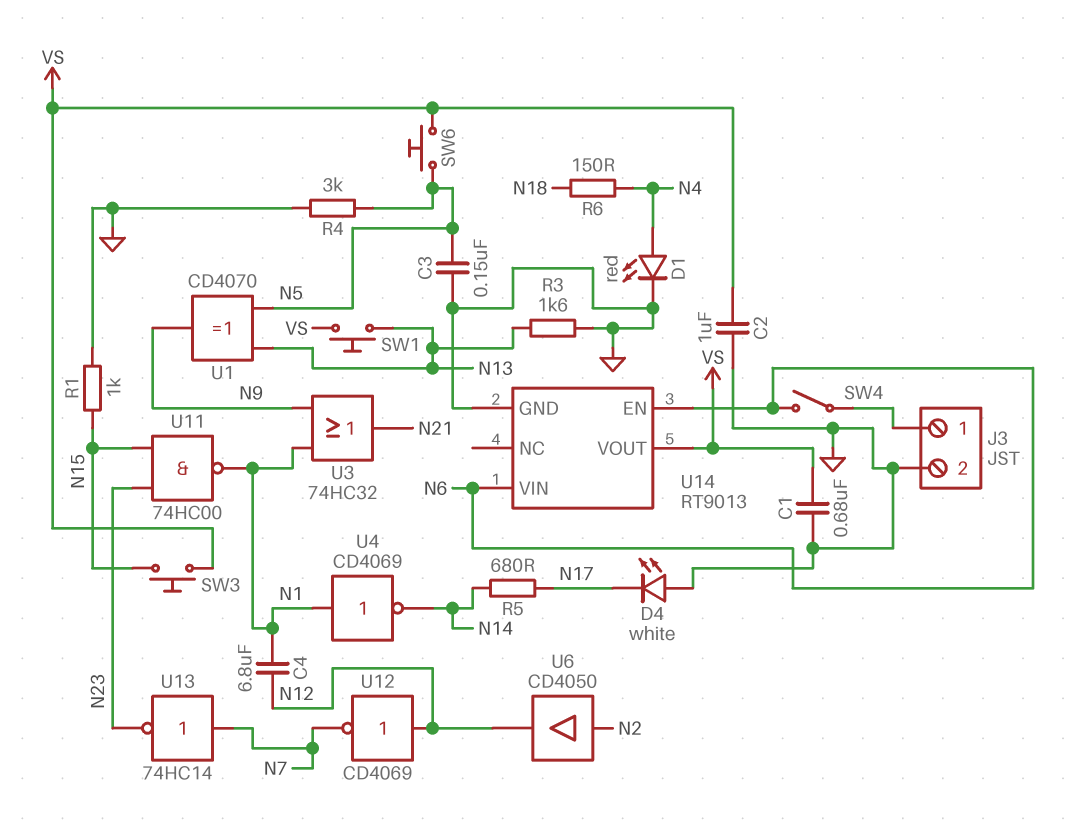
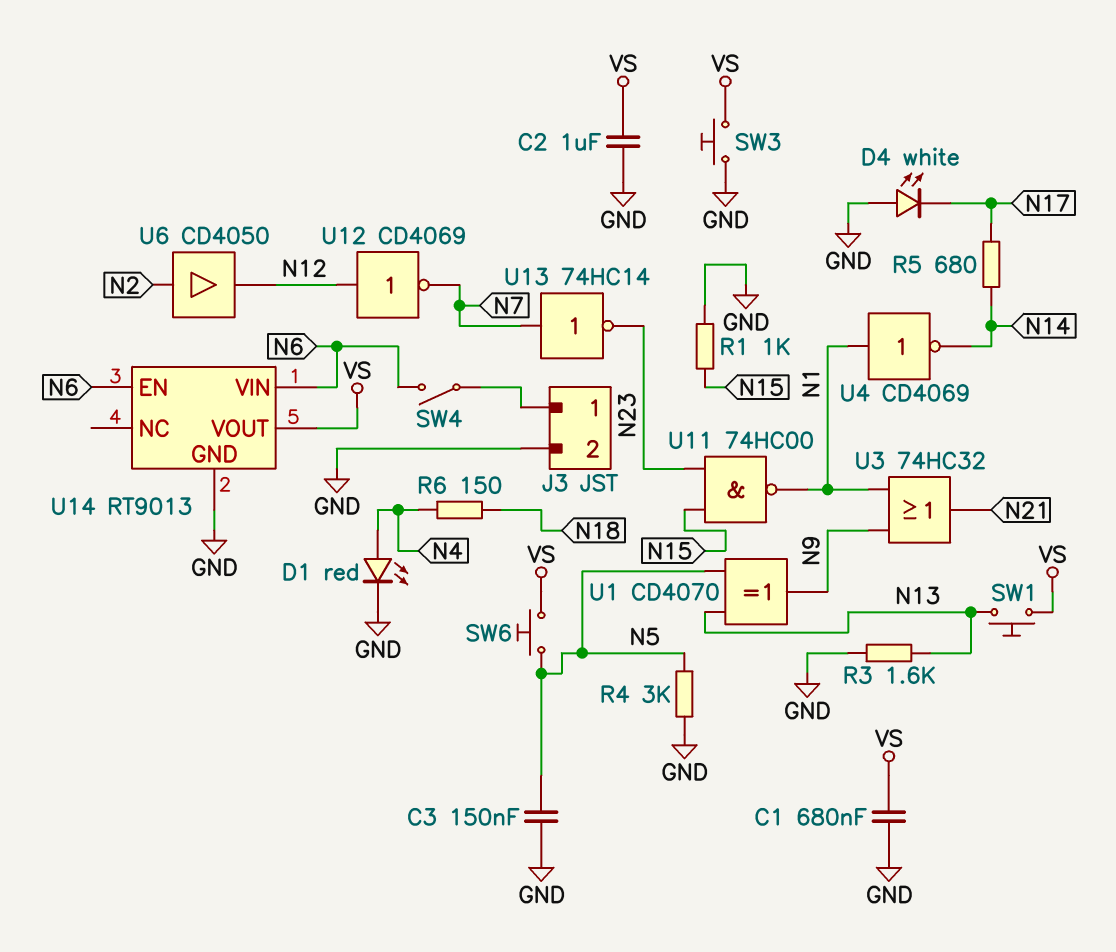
C4: 6.8uF (N1, N12) -> none
SW3: button (N15, VS) -> button (GND, VS)

